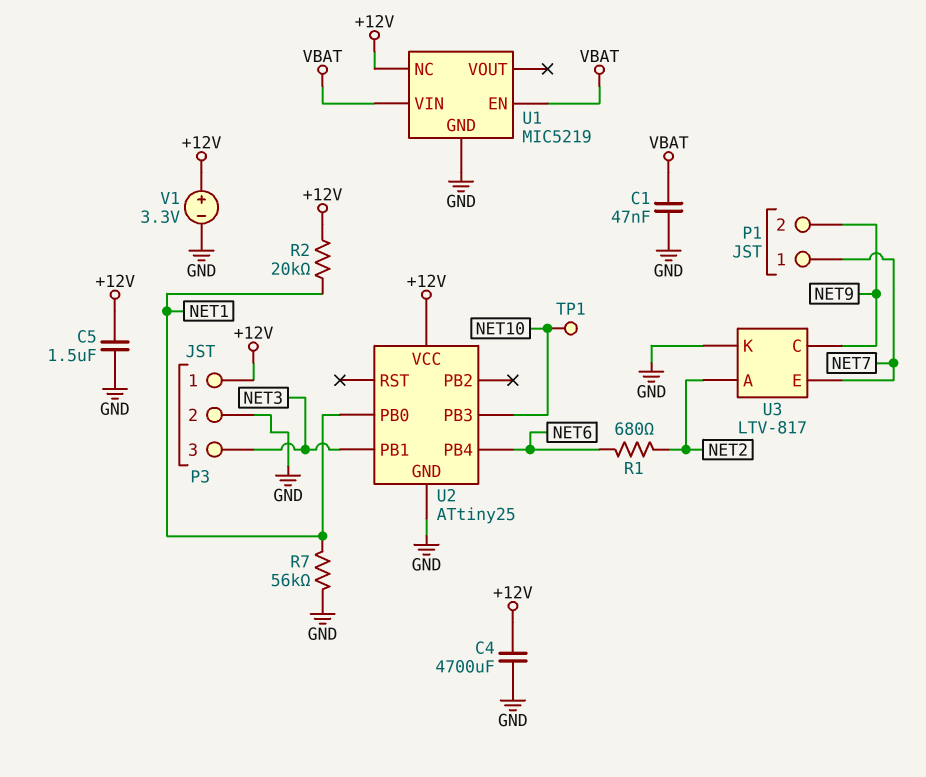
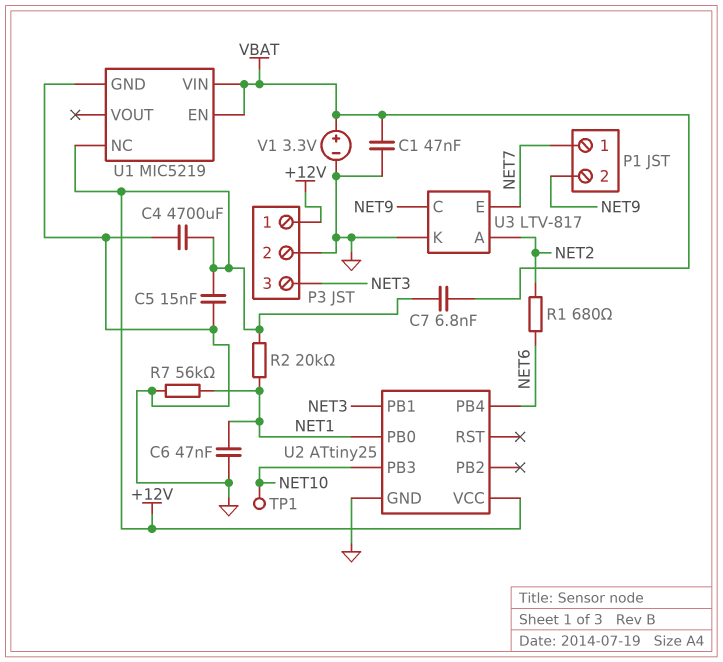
C5: 1.5uF (+12V, GND) -> 15nF (+12V, GND)
C6: none -> 47nF (GND, NET1)
C7: none -> 6.8nF (+12V, VBAT)
V1: 3.3V (plus +12V, minus GND) -> 3.3V (plus VBAT, minus GND)

